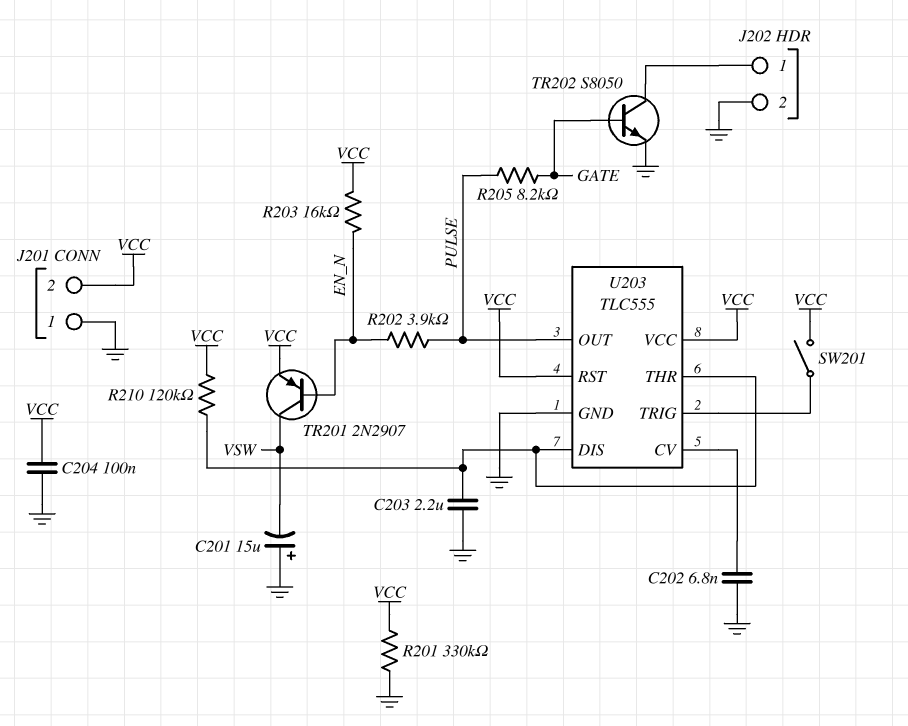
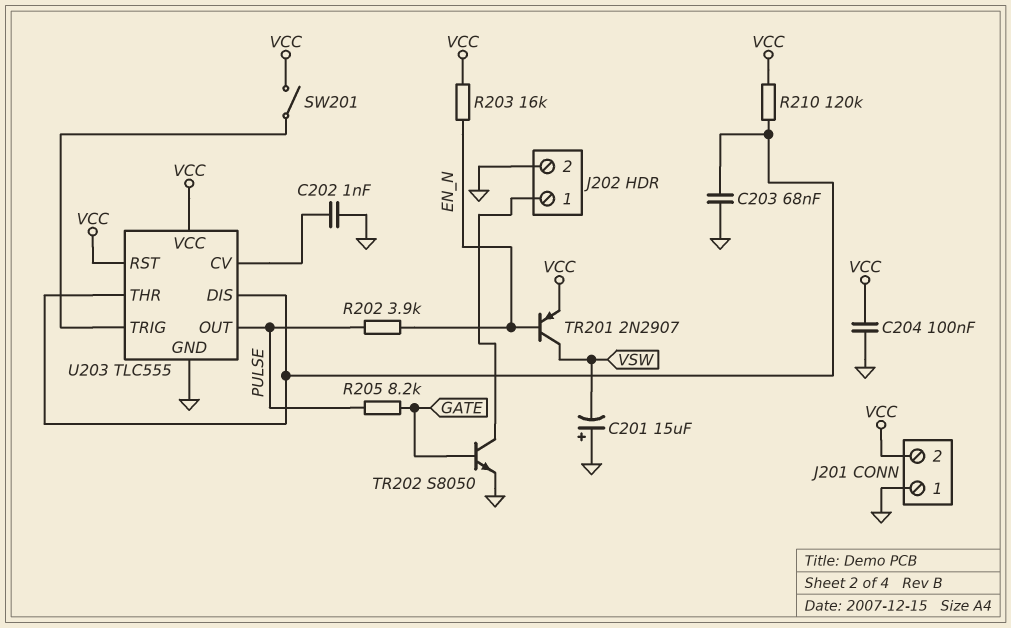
C202: 6.8nF (GND, U203/CV) -> 1nF (GND, U203/CV)
C203: 2.2uF (GND, U203/DIS) -> 68nF (GND, U203/DIS)
R201: 330k (GND, VCC) -> none

